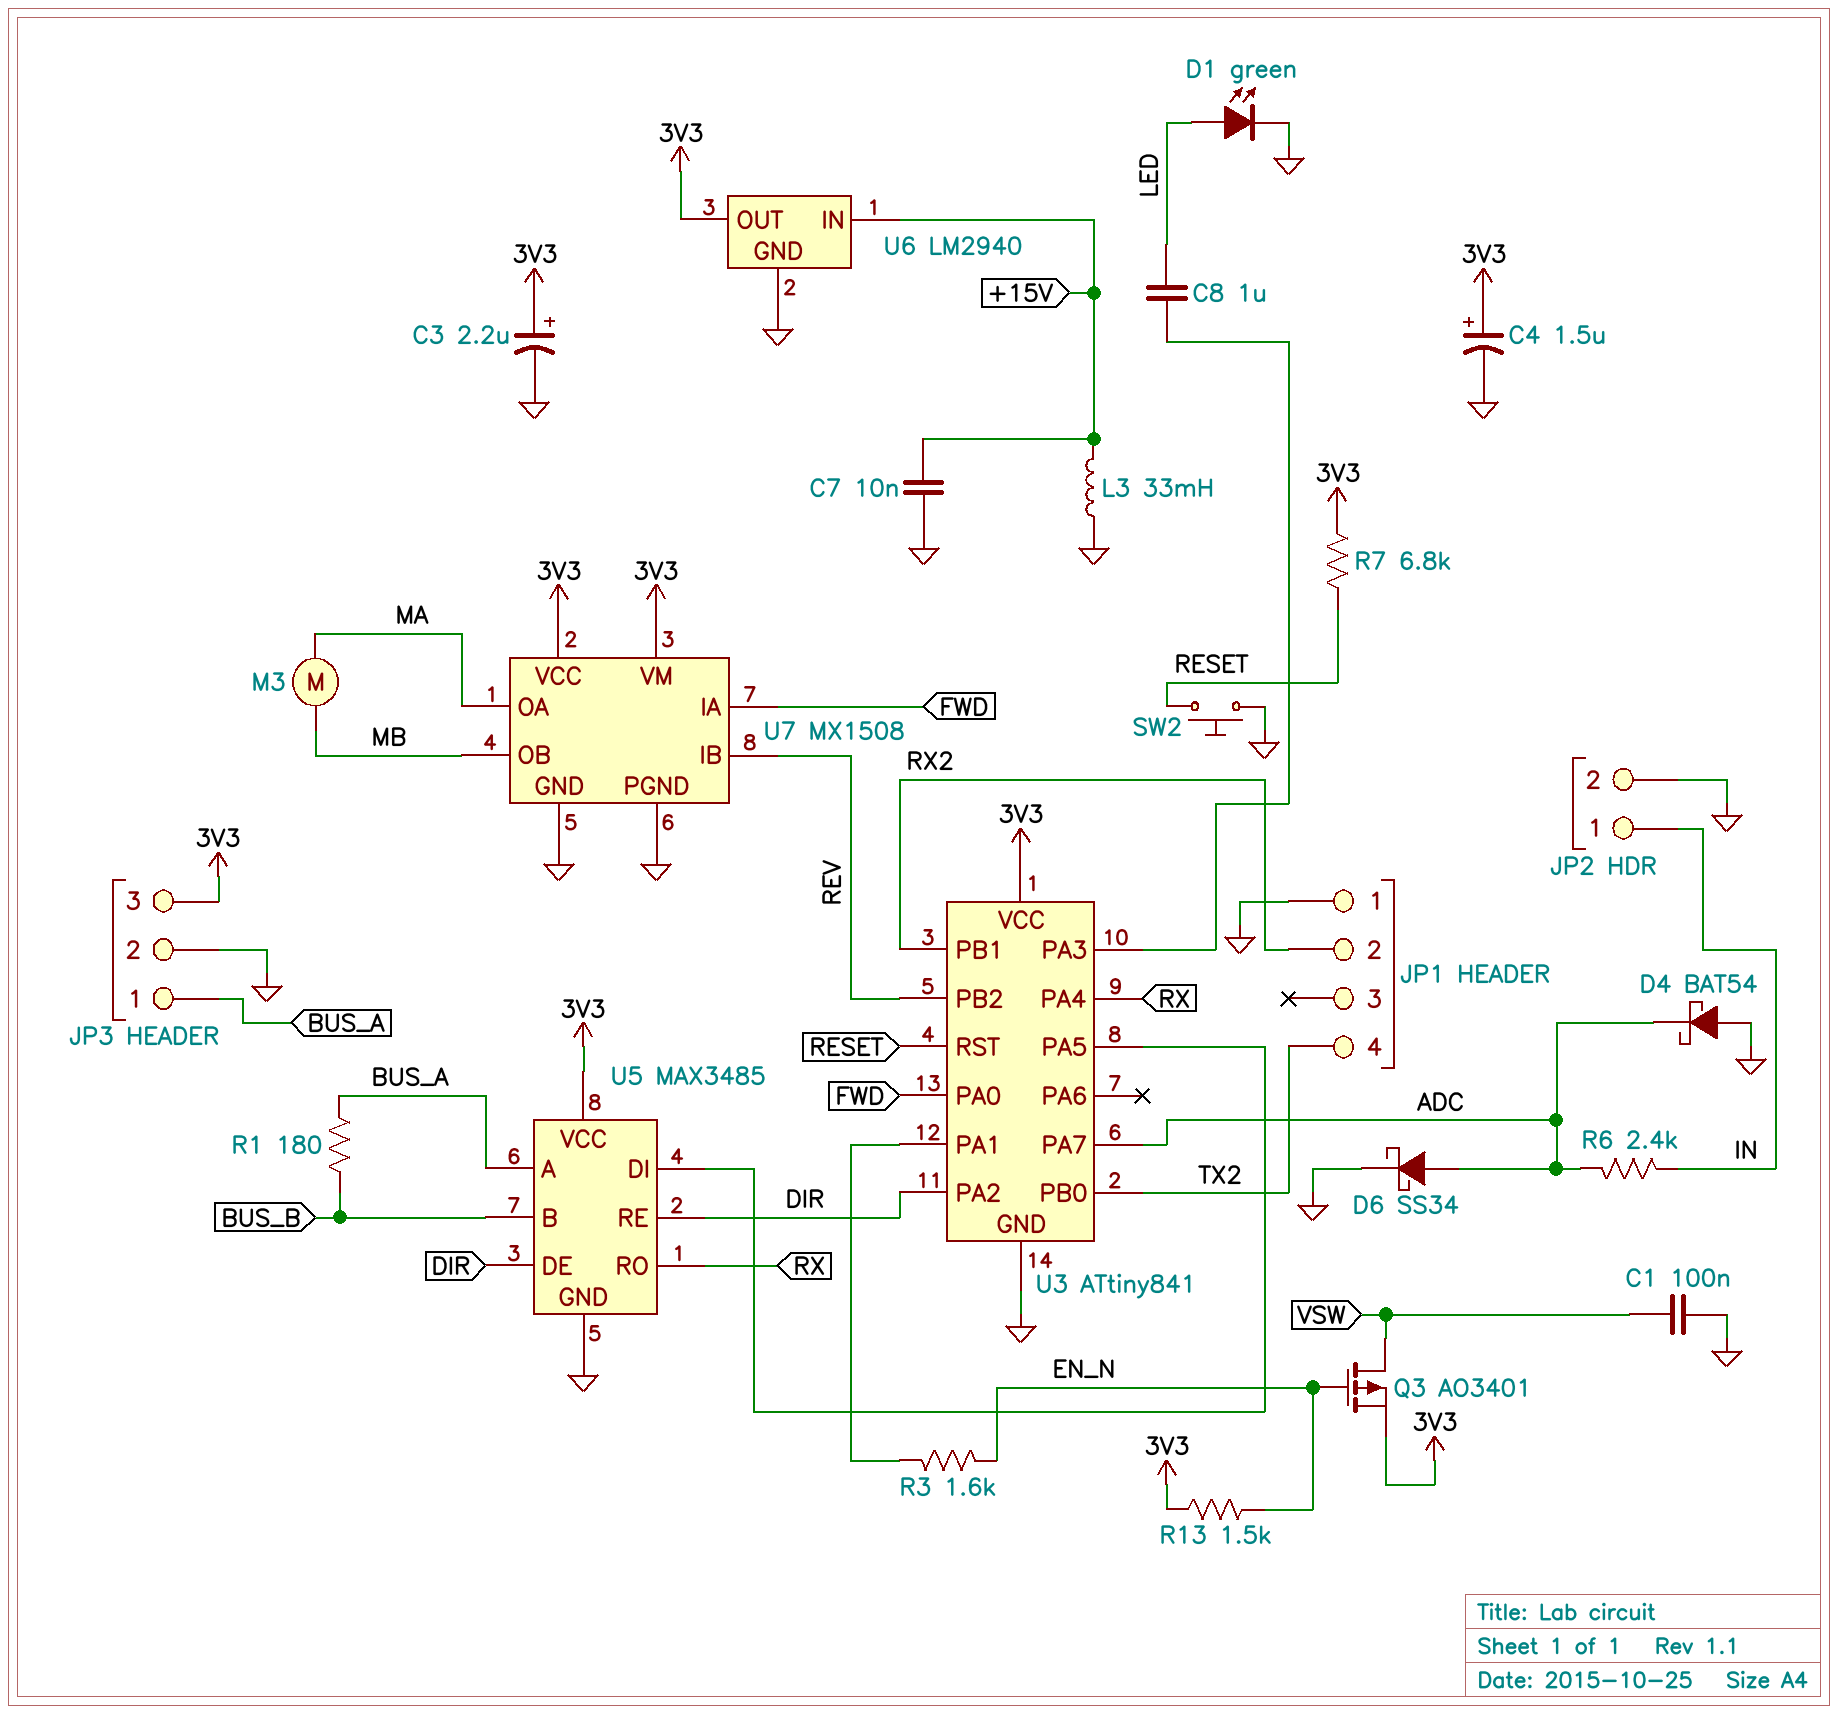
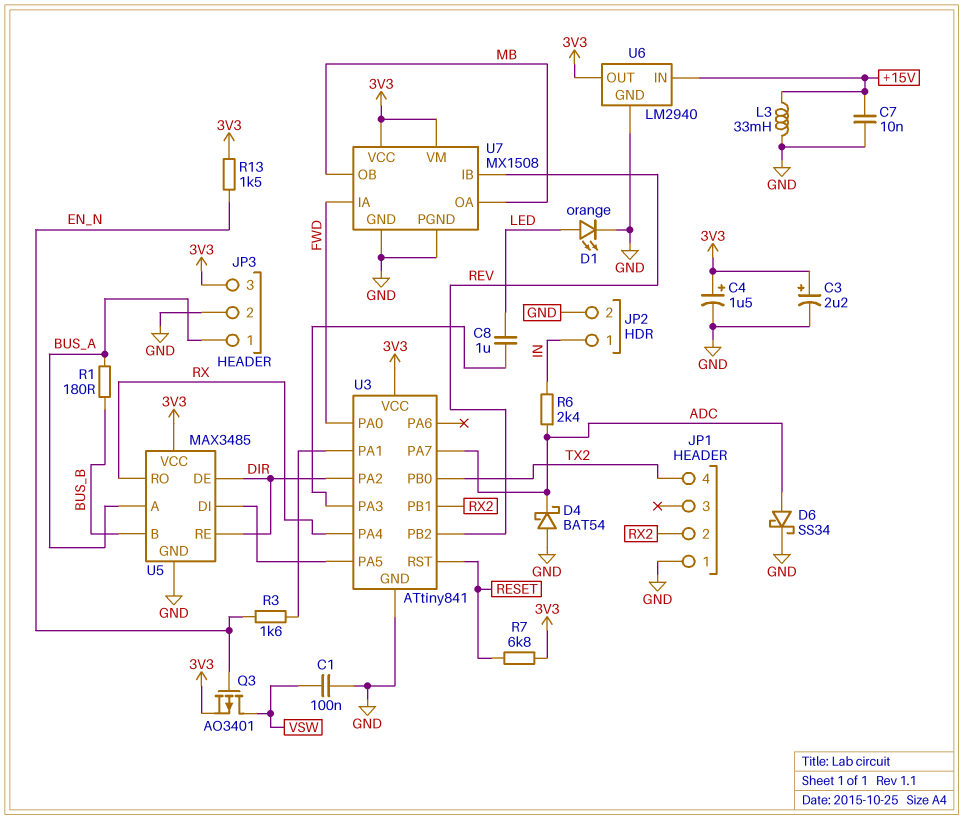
D1: LED green (A LED, K GND) -> LED orange (A LED, K GND)
M3: motor (MA, MB) -> none
SW2: button (GND, RESET) -> none
U7 pin OA: MA -> MB

